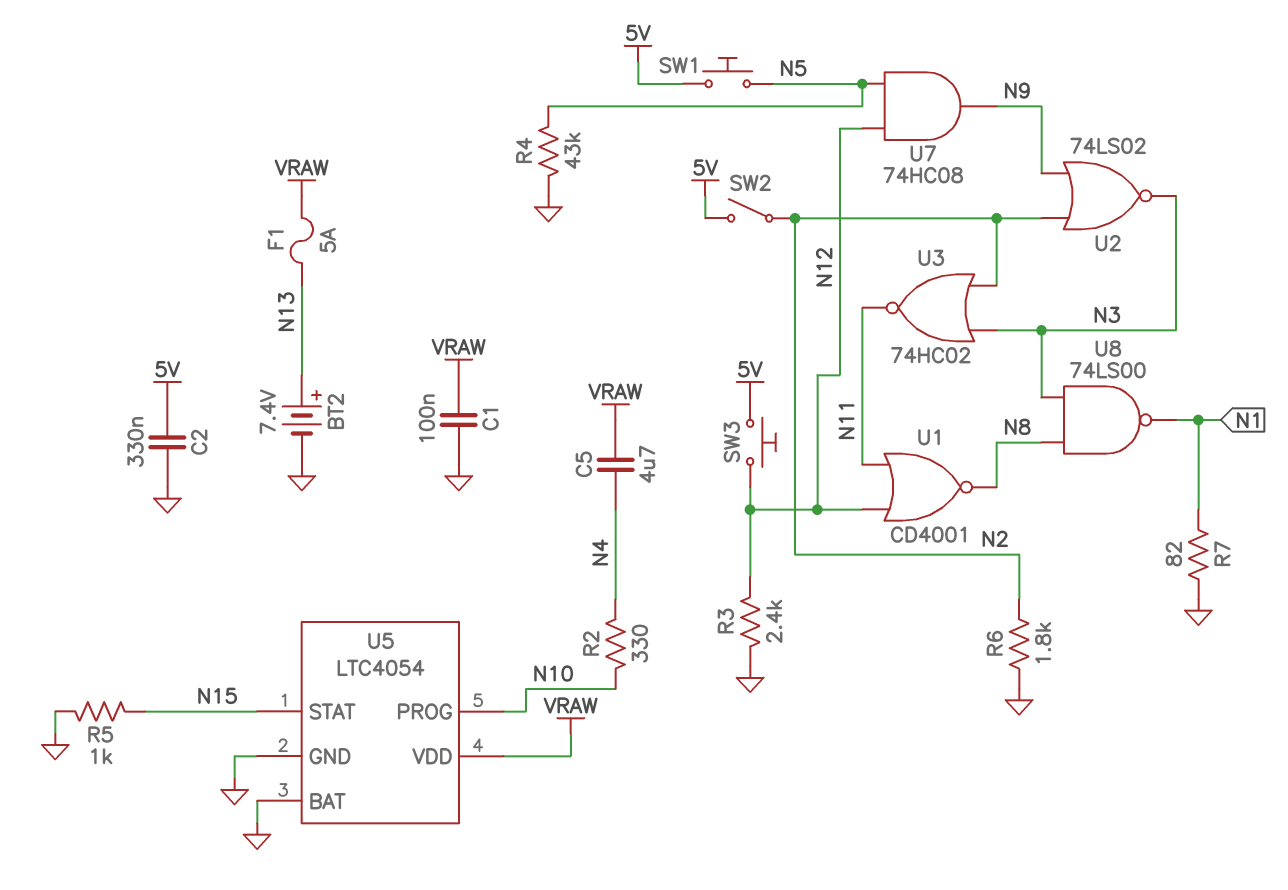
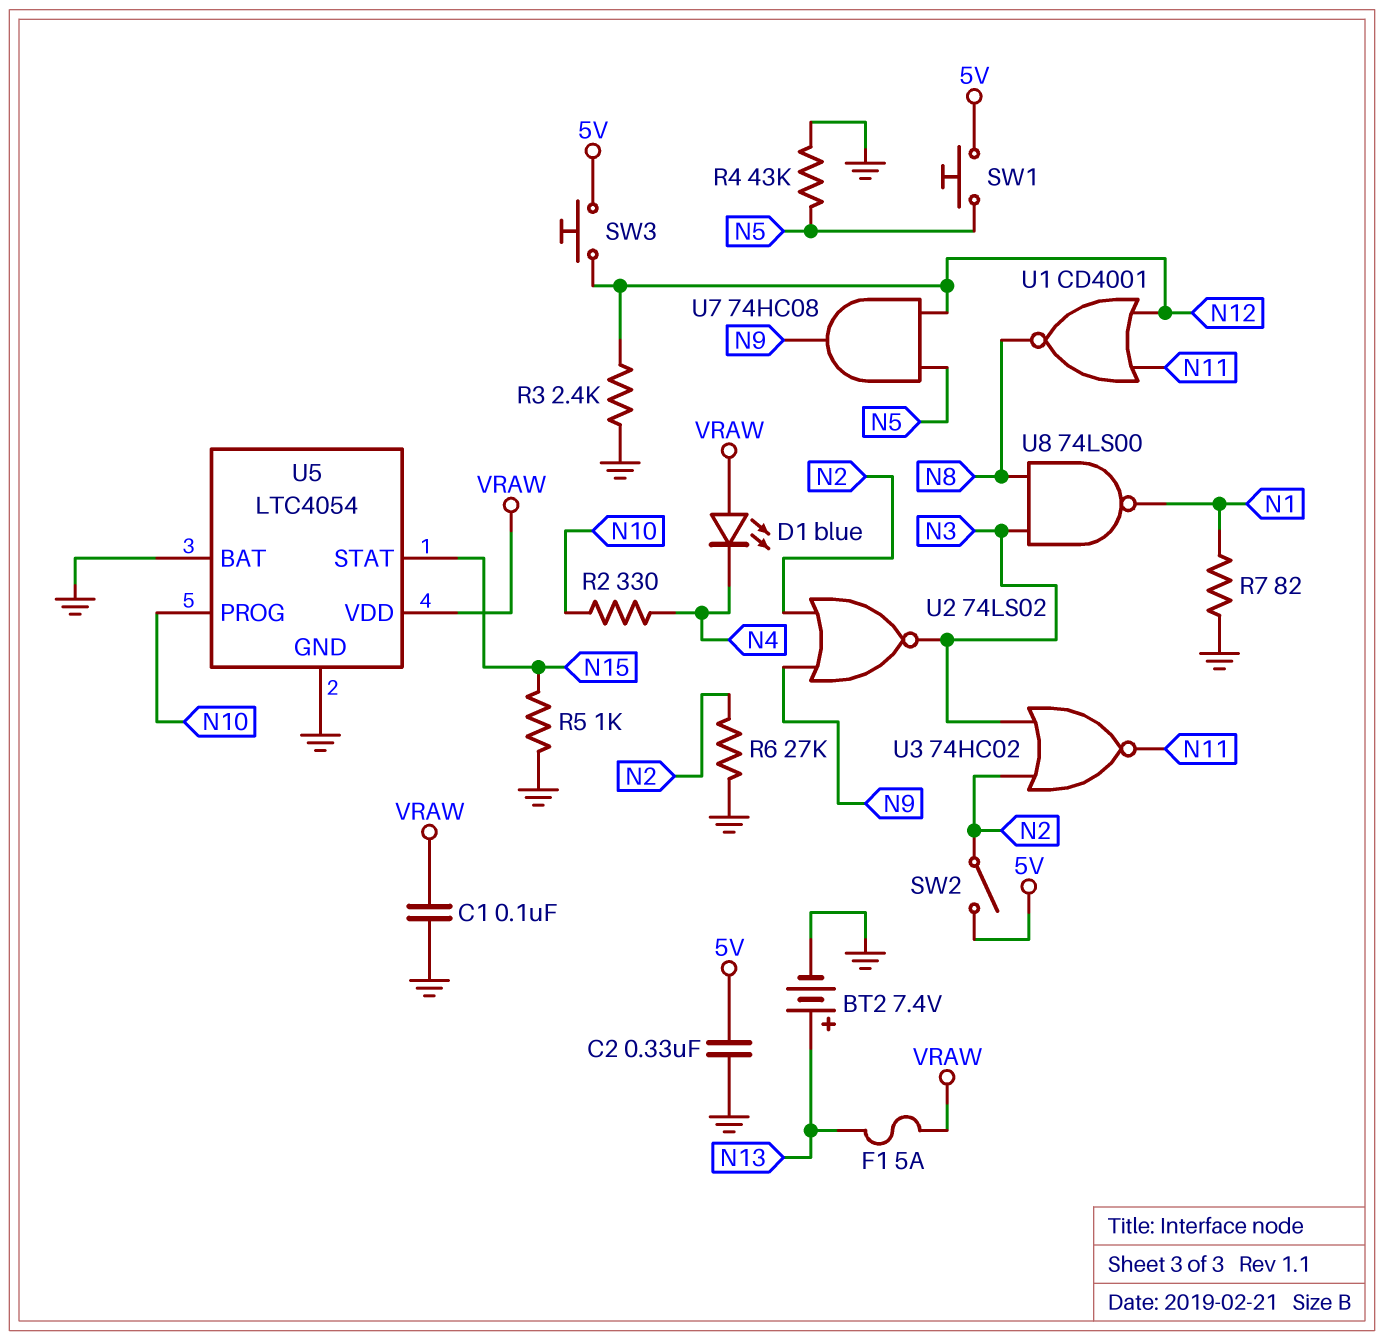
C5: 4.7uF (N4, VRAW) -> none
D1: none -> LED blue (A VRAW, K N4)
R6: 1.8k (GND, N2) -> 27k (GND, N2)

